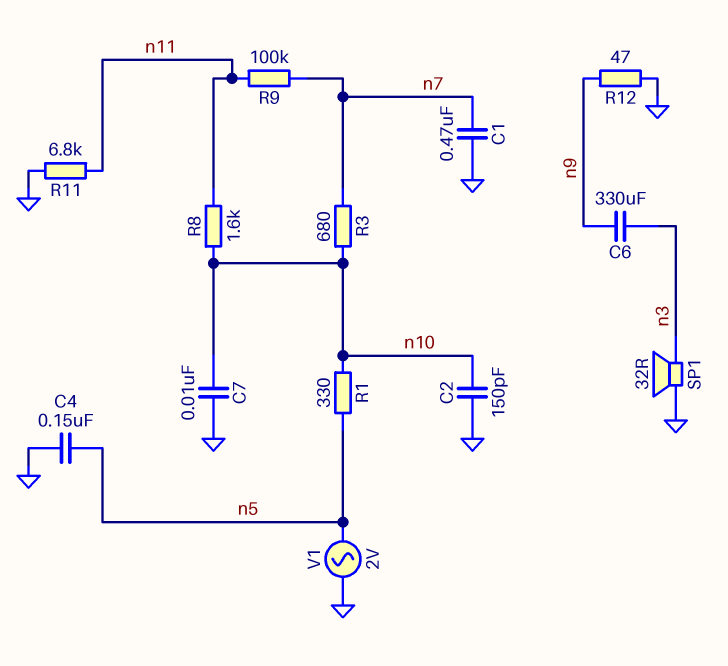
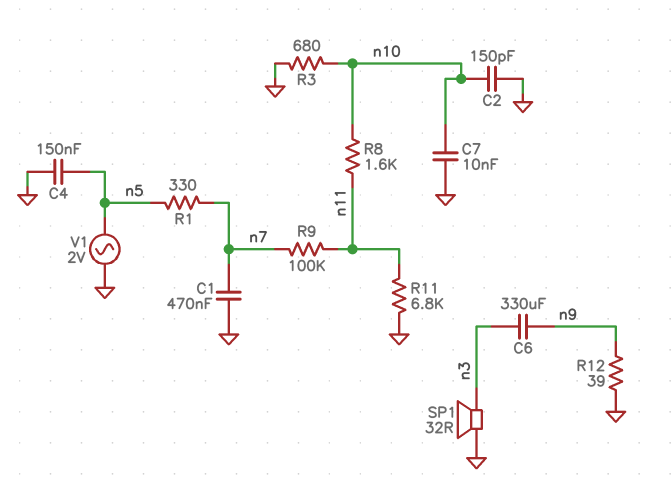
R1: 330 (n5, n10) -> 330 (n5, n7)
R3: 680 (n7, n10) -> 680 (GND, n10)
R12: 47 (GND, n9) -> 39 (GND, n9)

